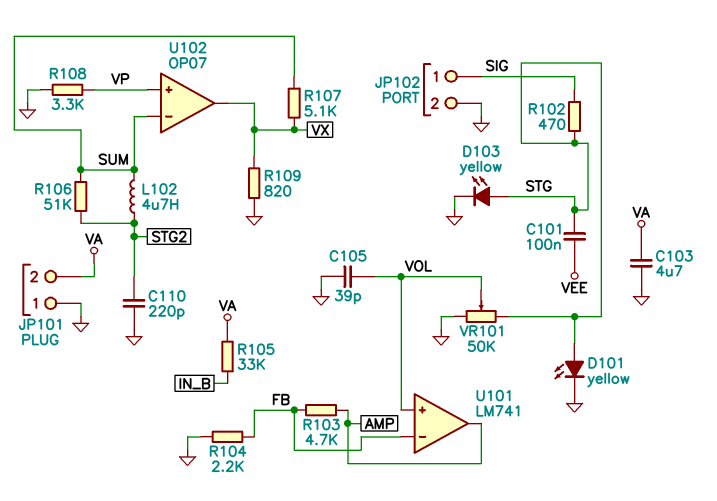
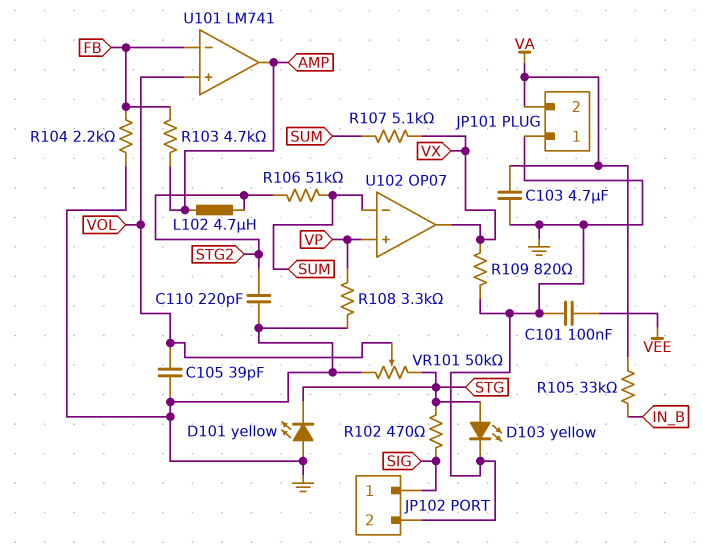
C101: 100nF (STG, VEE) -> 100nF (GND, VEE)
D101: LED yellow (A STG, K GND) -> LED yellow (A GND, K STG)
L102: 4.7uH (STG2, SUM) -> 4.7uH (AMP, STG2)

